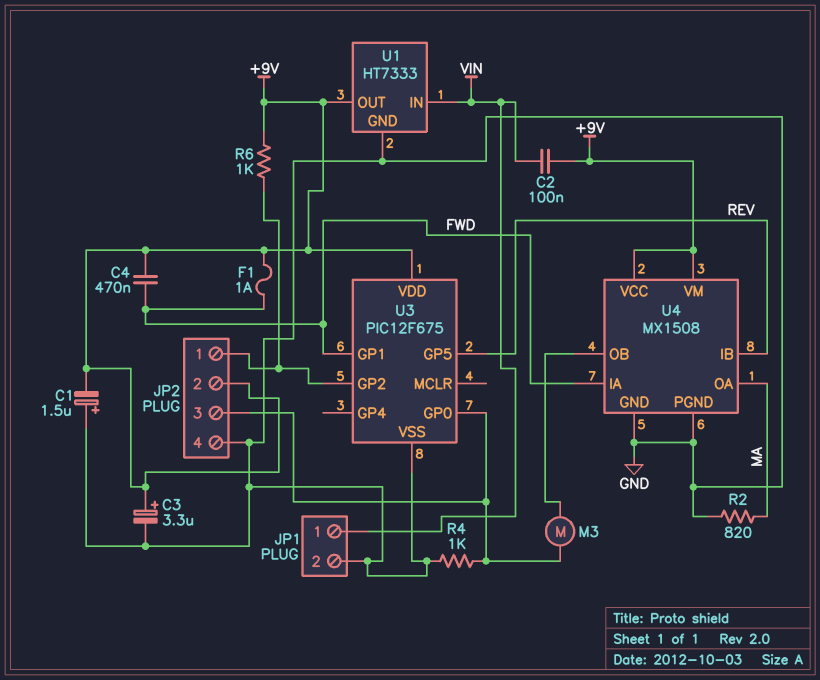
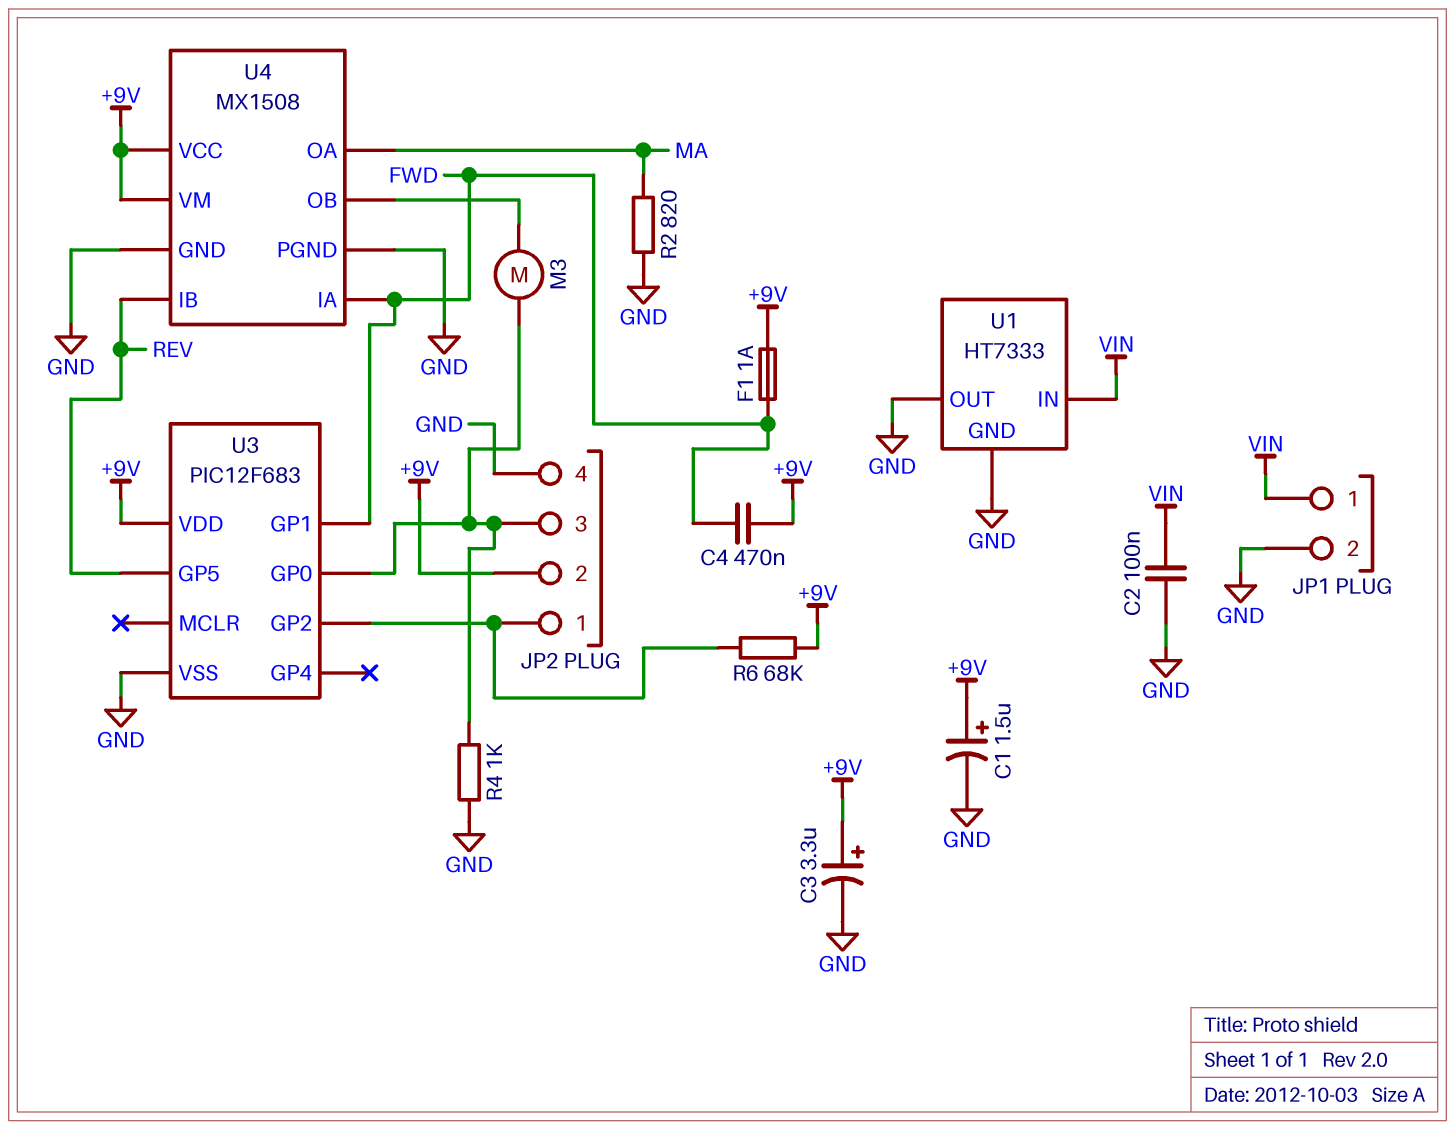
C1: 1.5uF (plus GND, minus +9V) -> 1.5uF (plus +9V, minus GND)
C2: 100nF (+9V, VIN) -> 100nF (GND, VIN)
R6: 1k (+9V, JP2/1) -> 68k (+9V, JP2/1)
U1 pin OUT: +9V -> GND
U3: PIC12F675 -> PIC12F683

